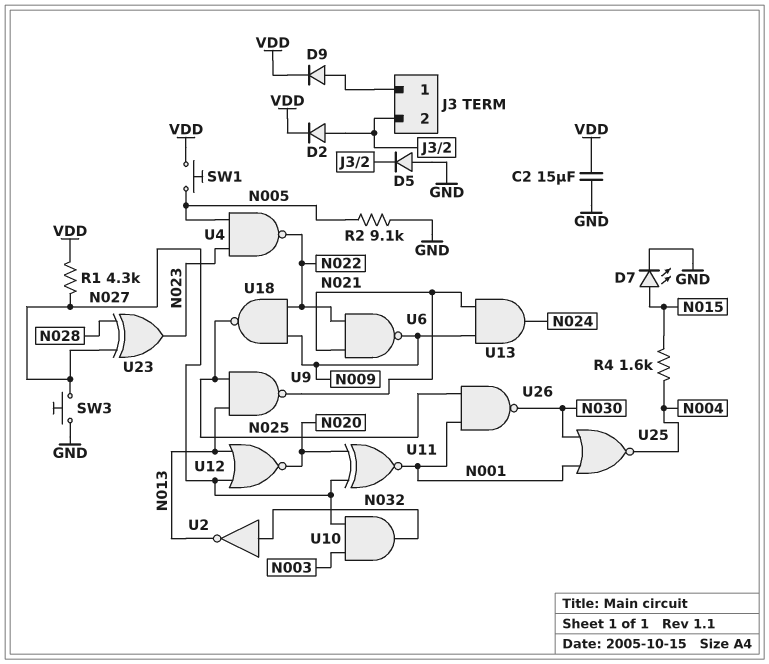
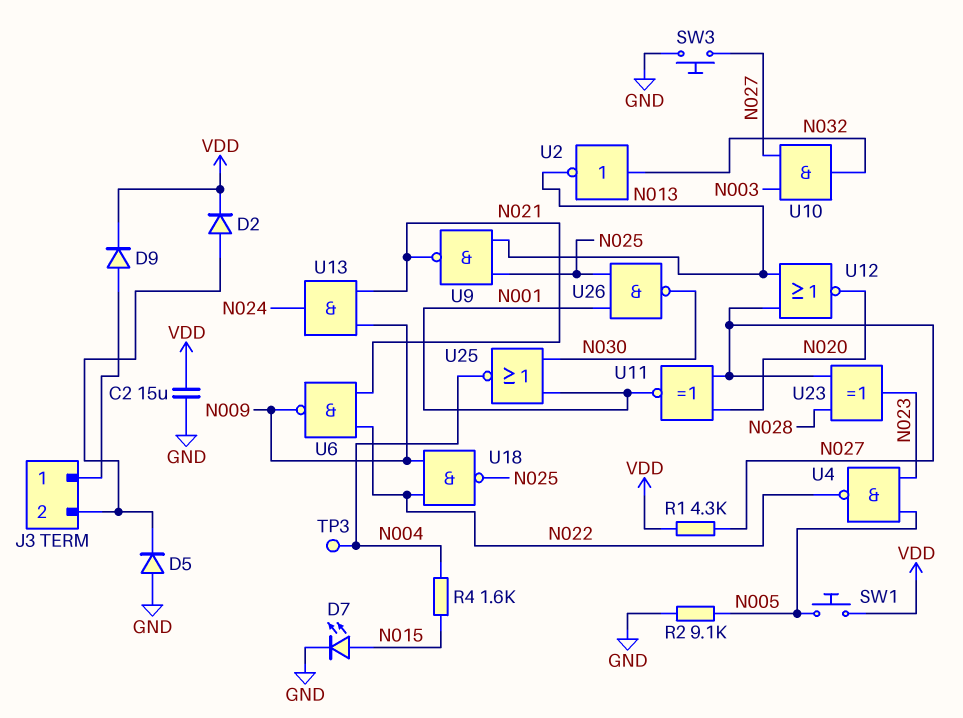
TP3: none -> test point (N004)

